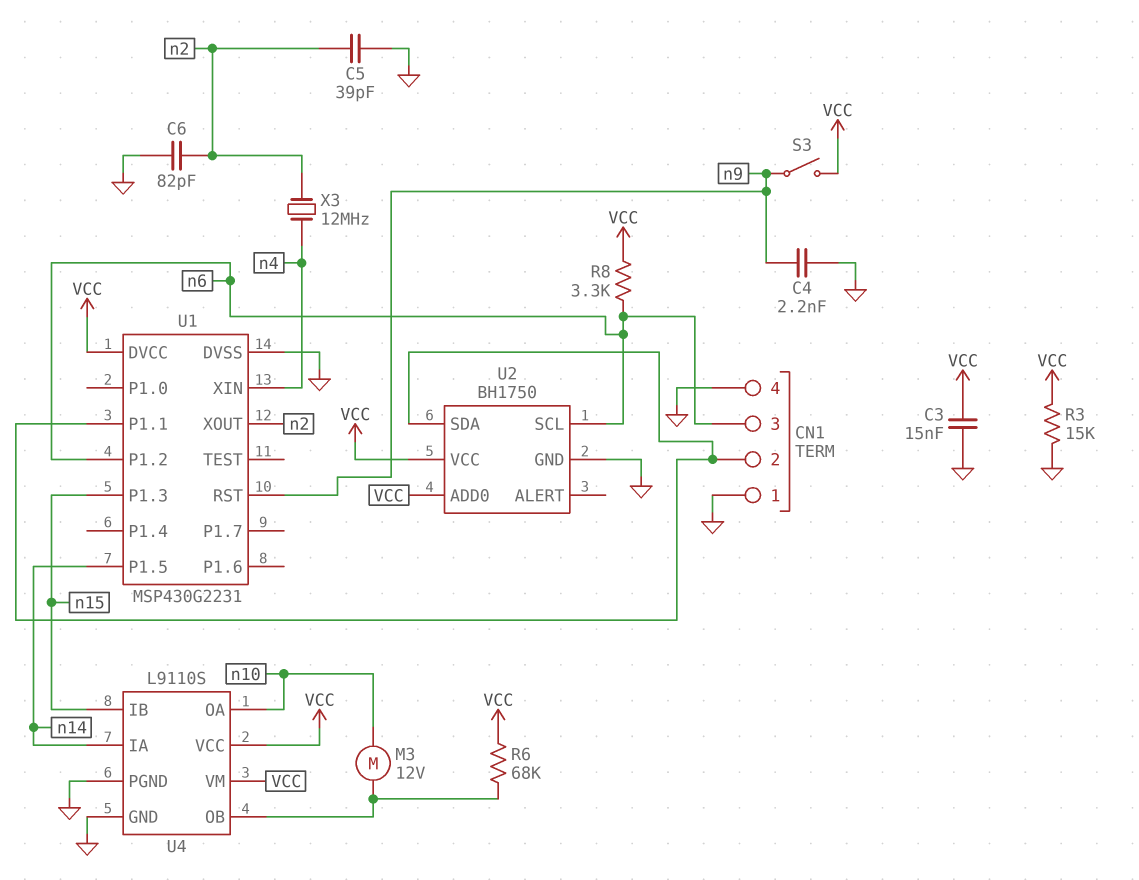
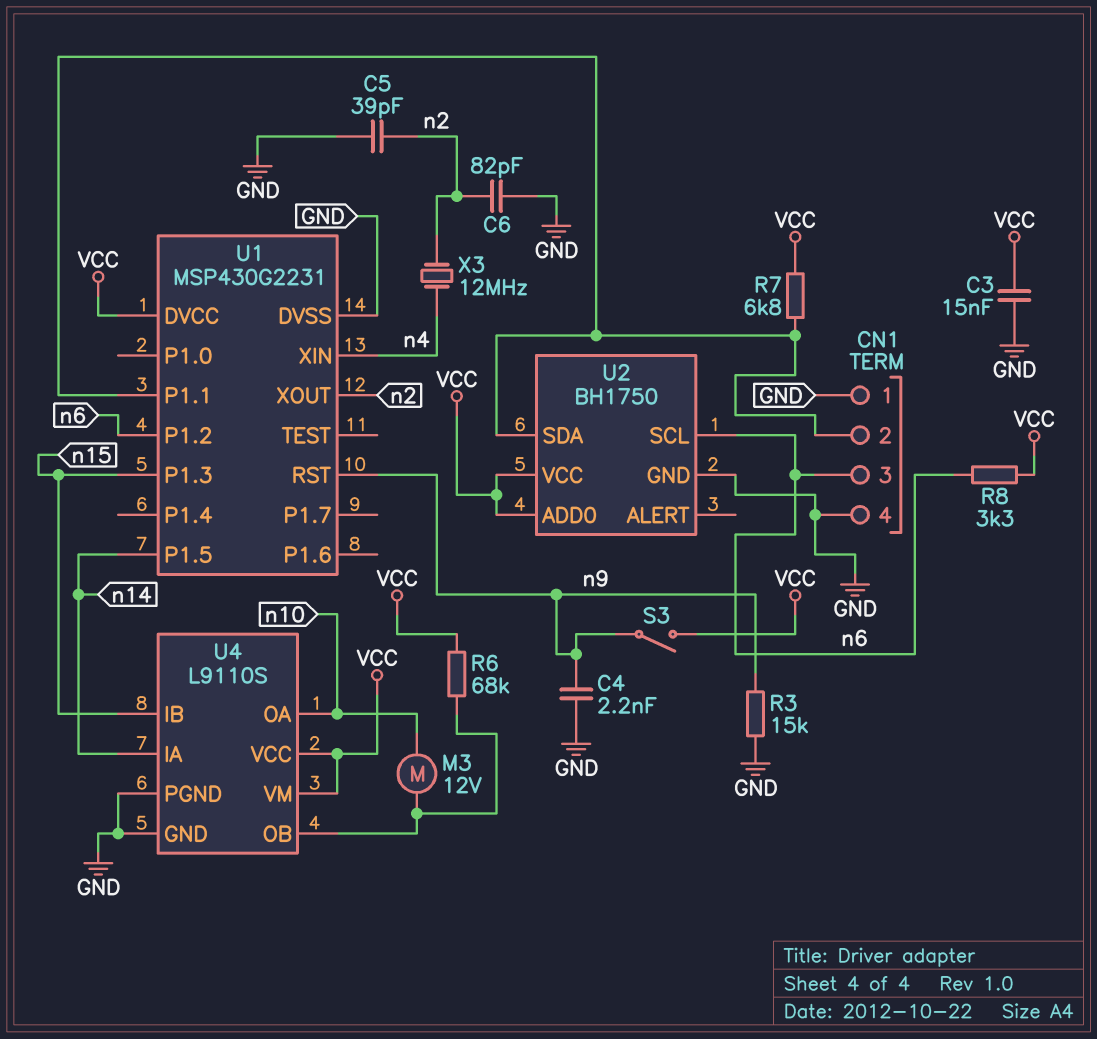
R3: 15k (GND, VCC) -> 15k (GND, n9)
R7: none -> 6.8k (CN1/2, VCC)

